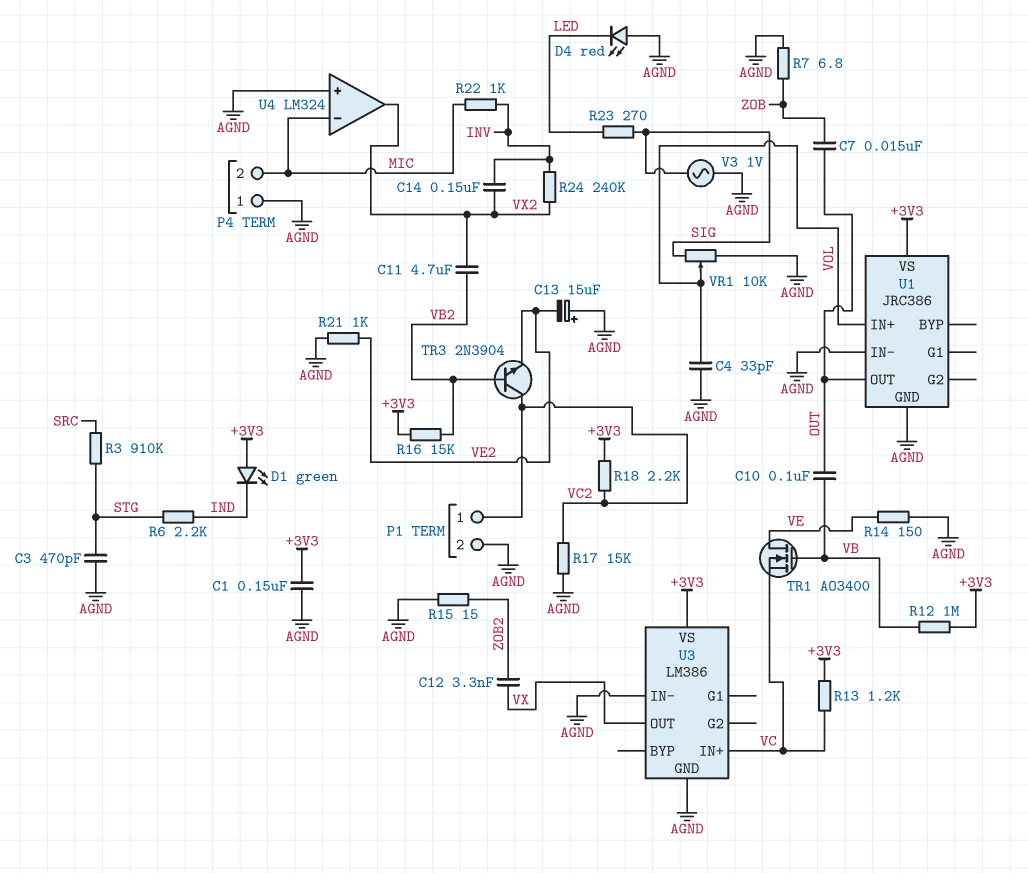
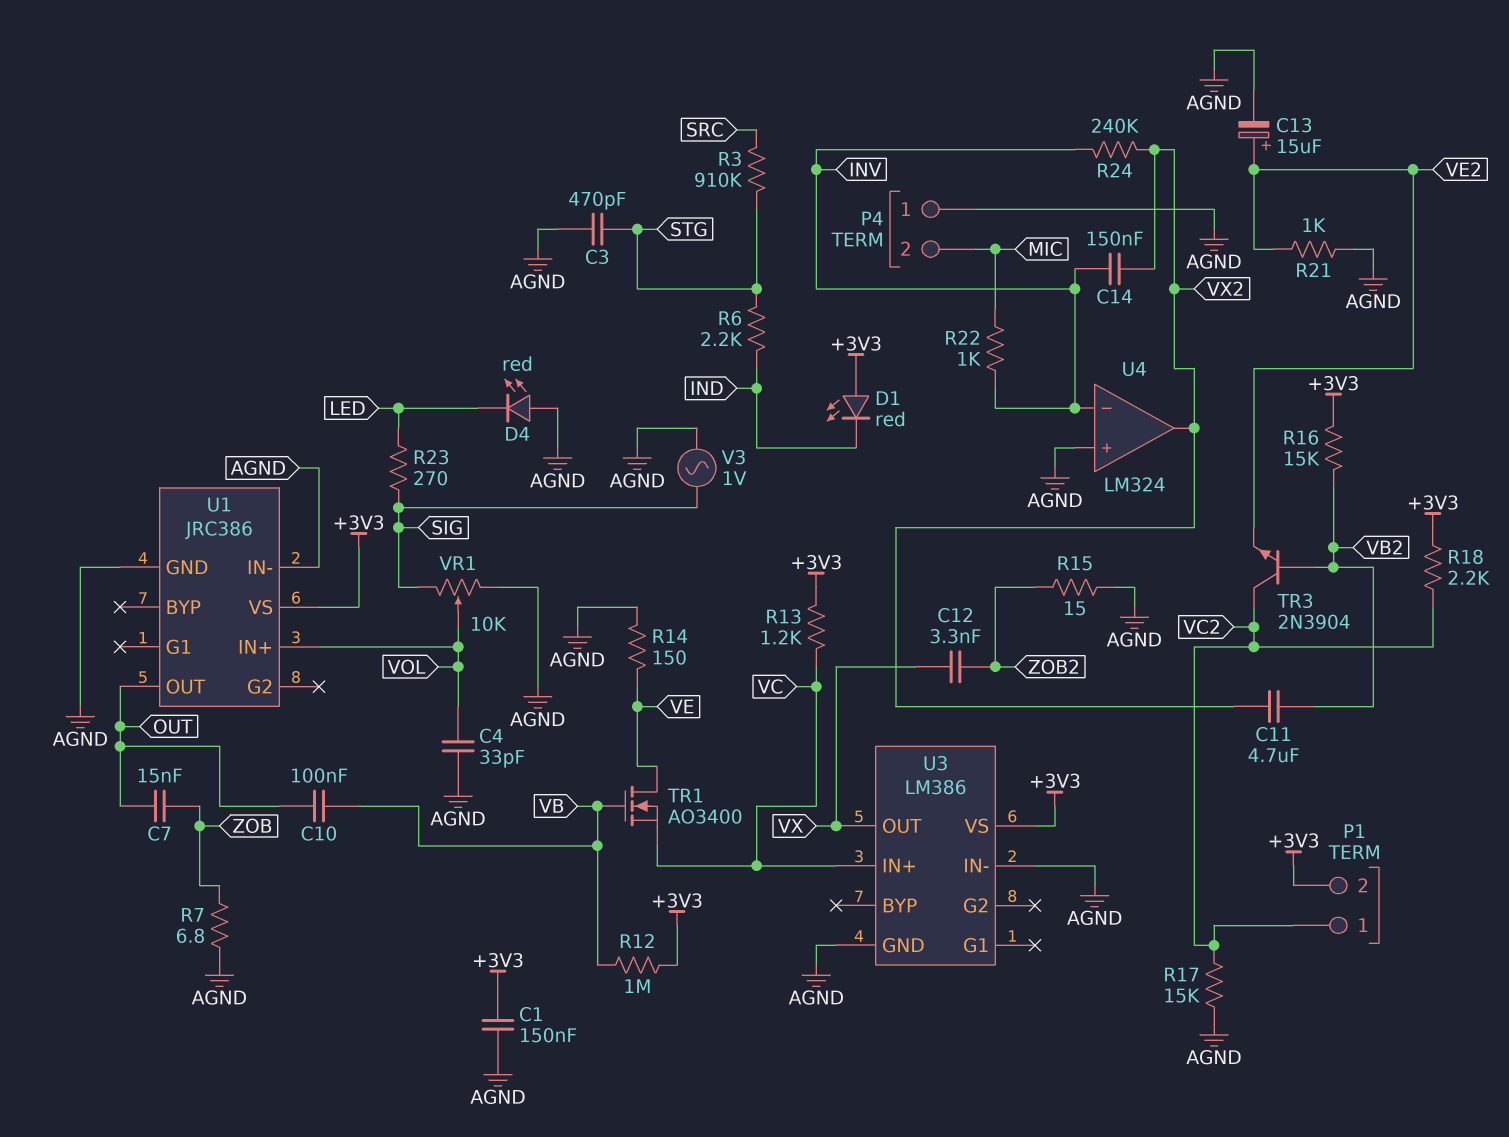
C13: 15uF (plus AGND, minus VE2) -> 15uF (plus VE2, minus AGND)
D1: LED green (A +3V3, K IND) -> LED red (A +3V3, K IND)
P1 pin 2: AGND -> +3V3
U4 pin in-: MIC -> INV

